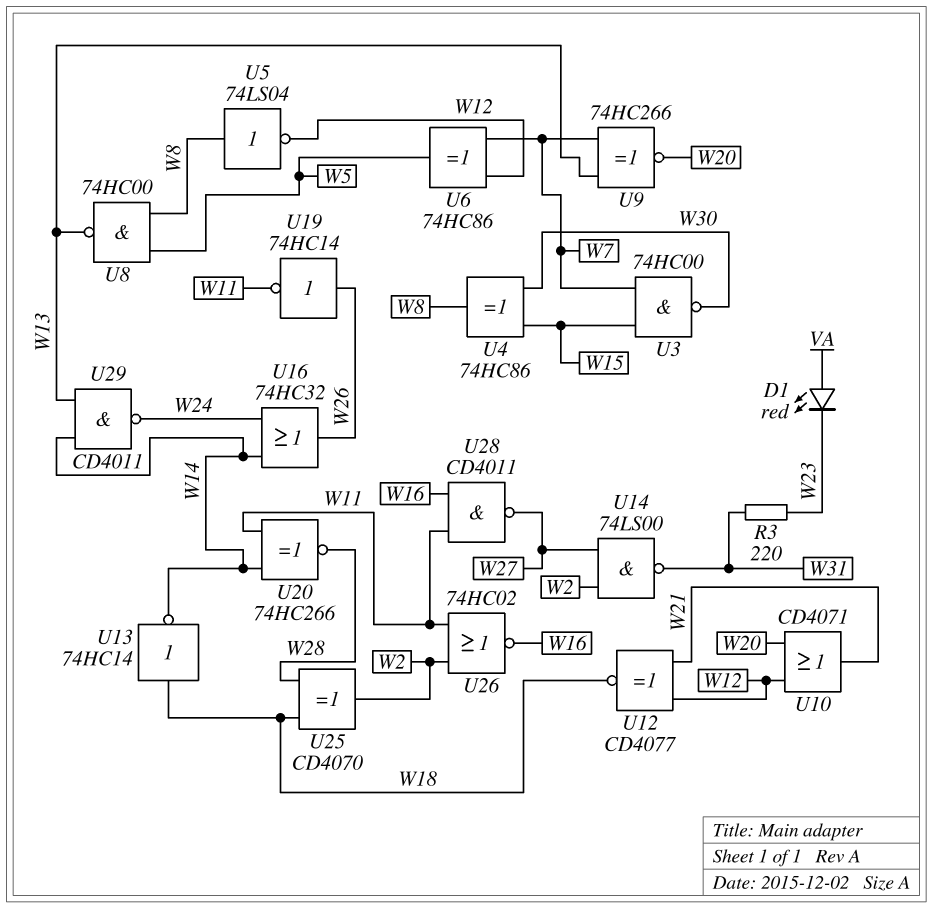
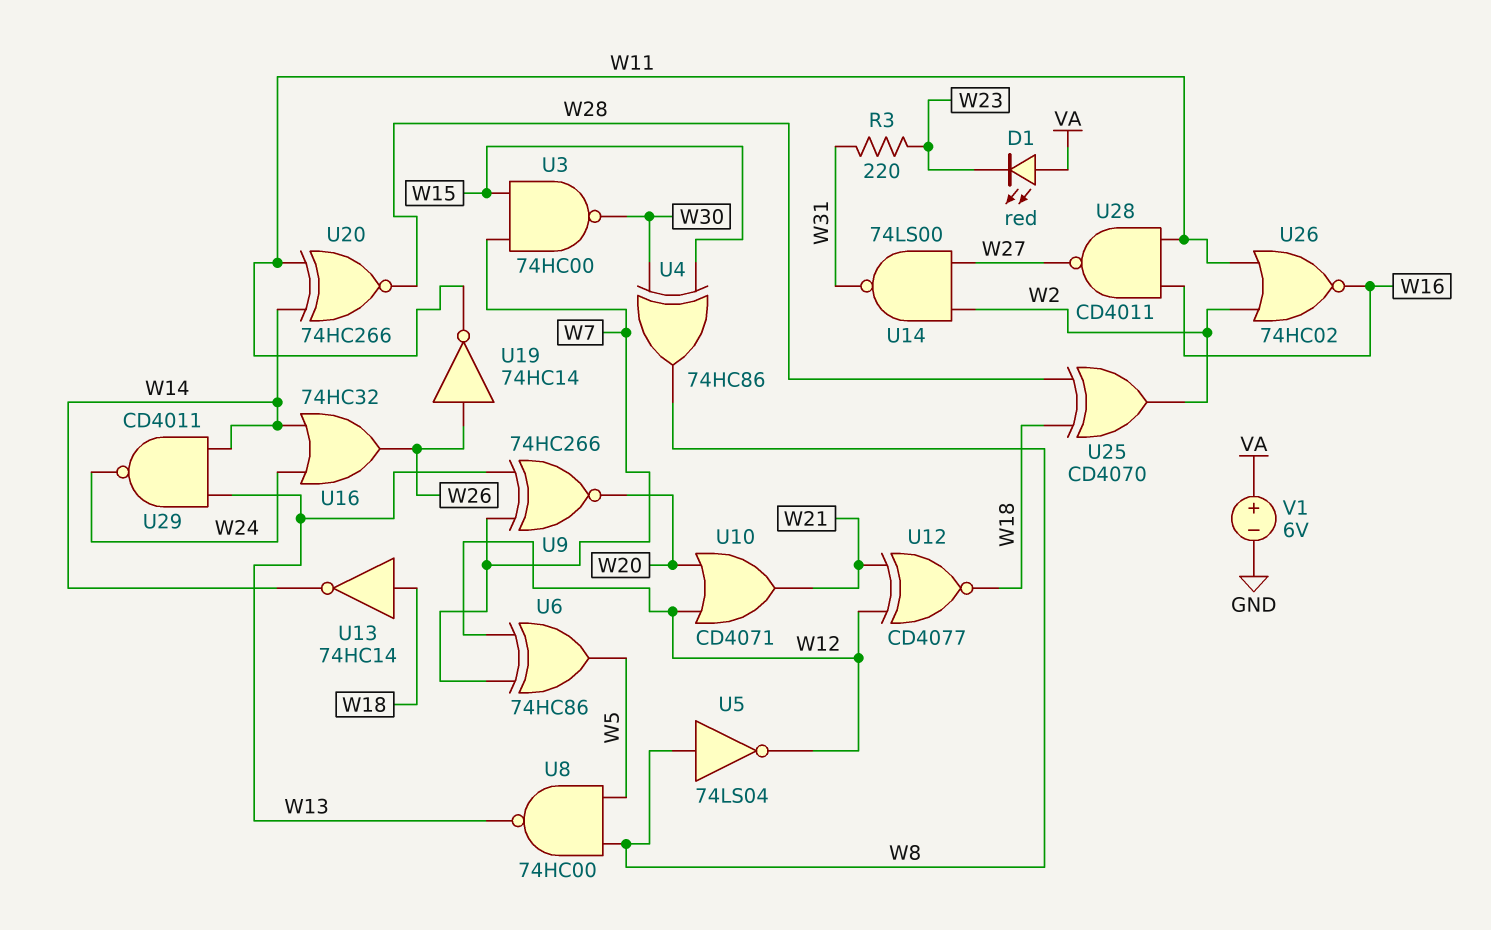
V1: none -> 6V (plus VA, minus GND)

